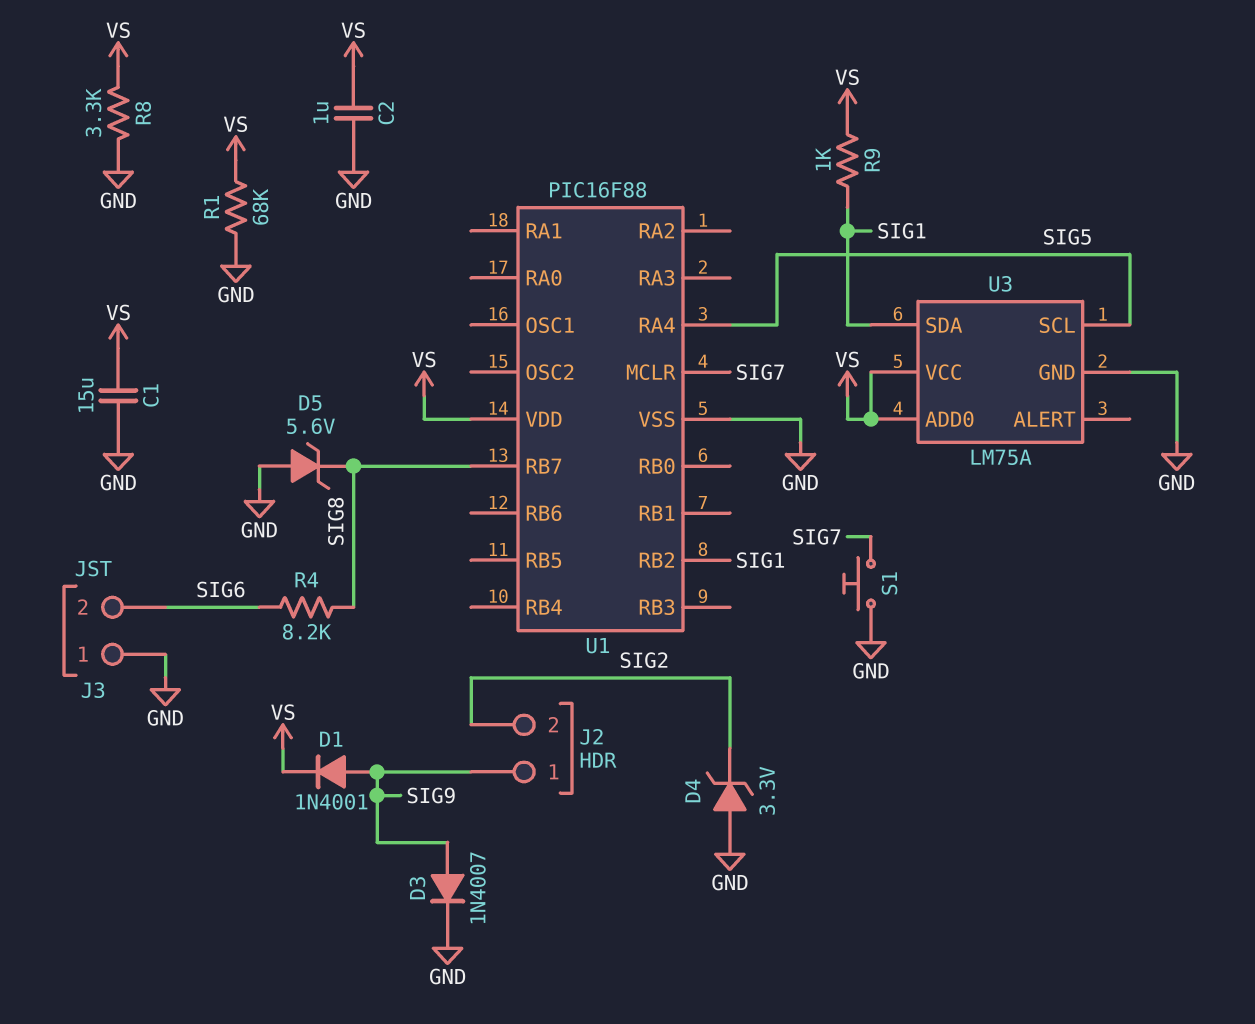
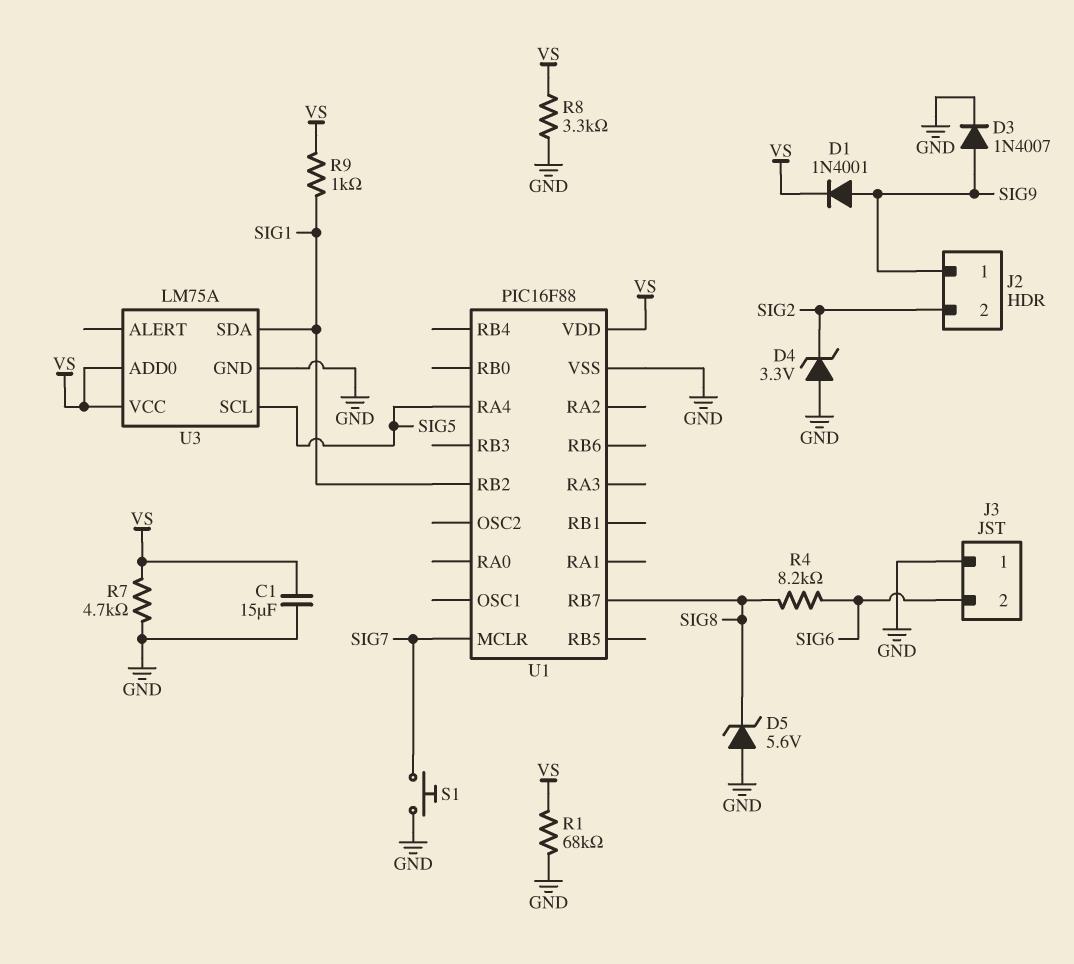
C2: 1uF (GND, VS) -> none
R7: none -> 4.7k (GND, VS)

